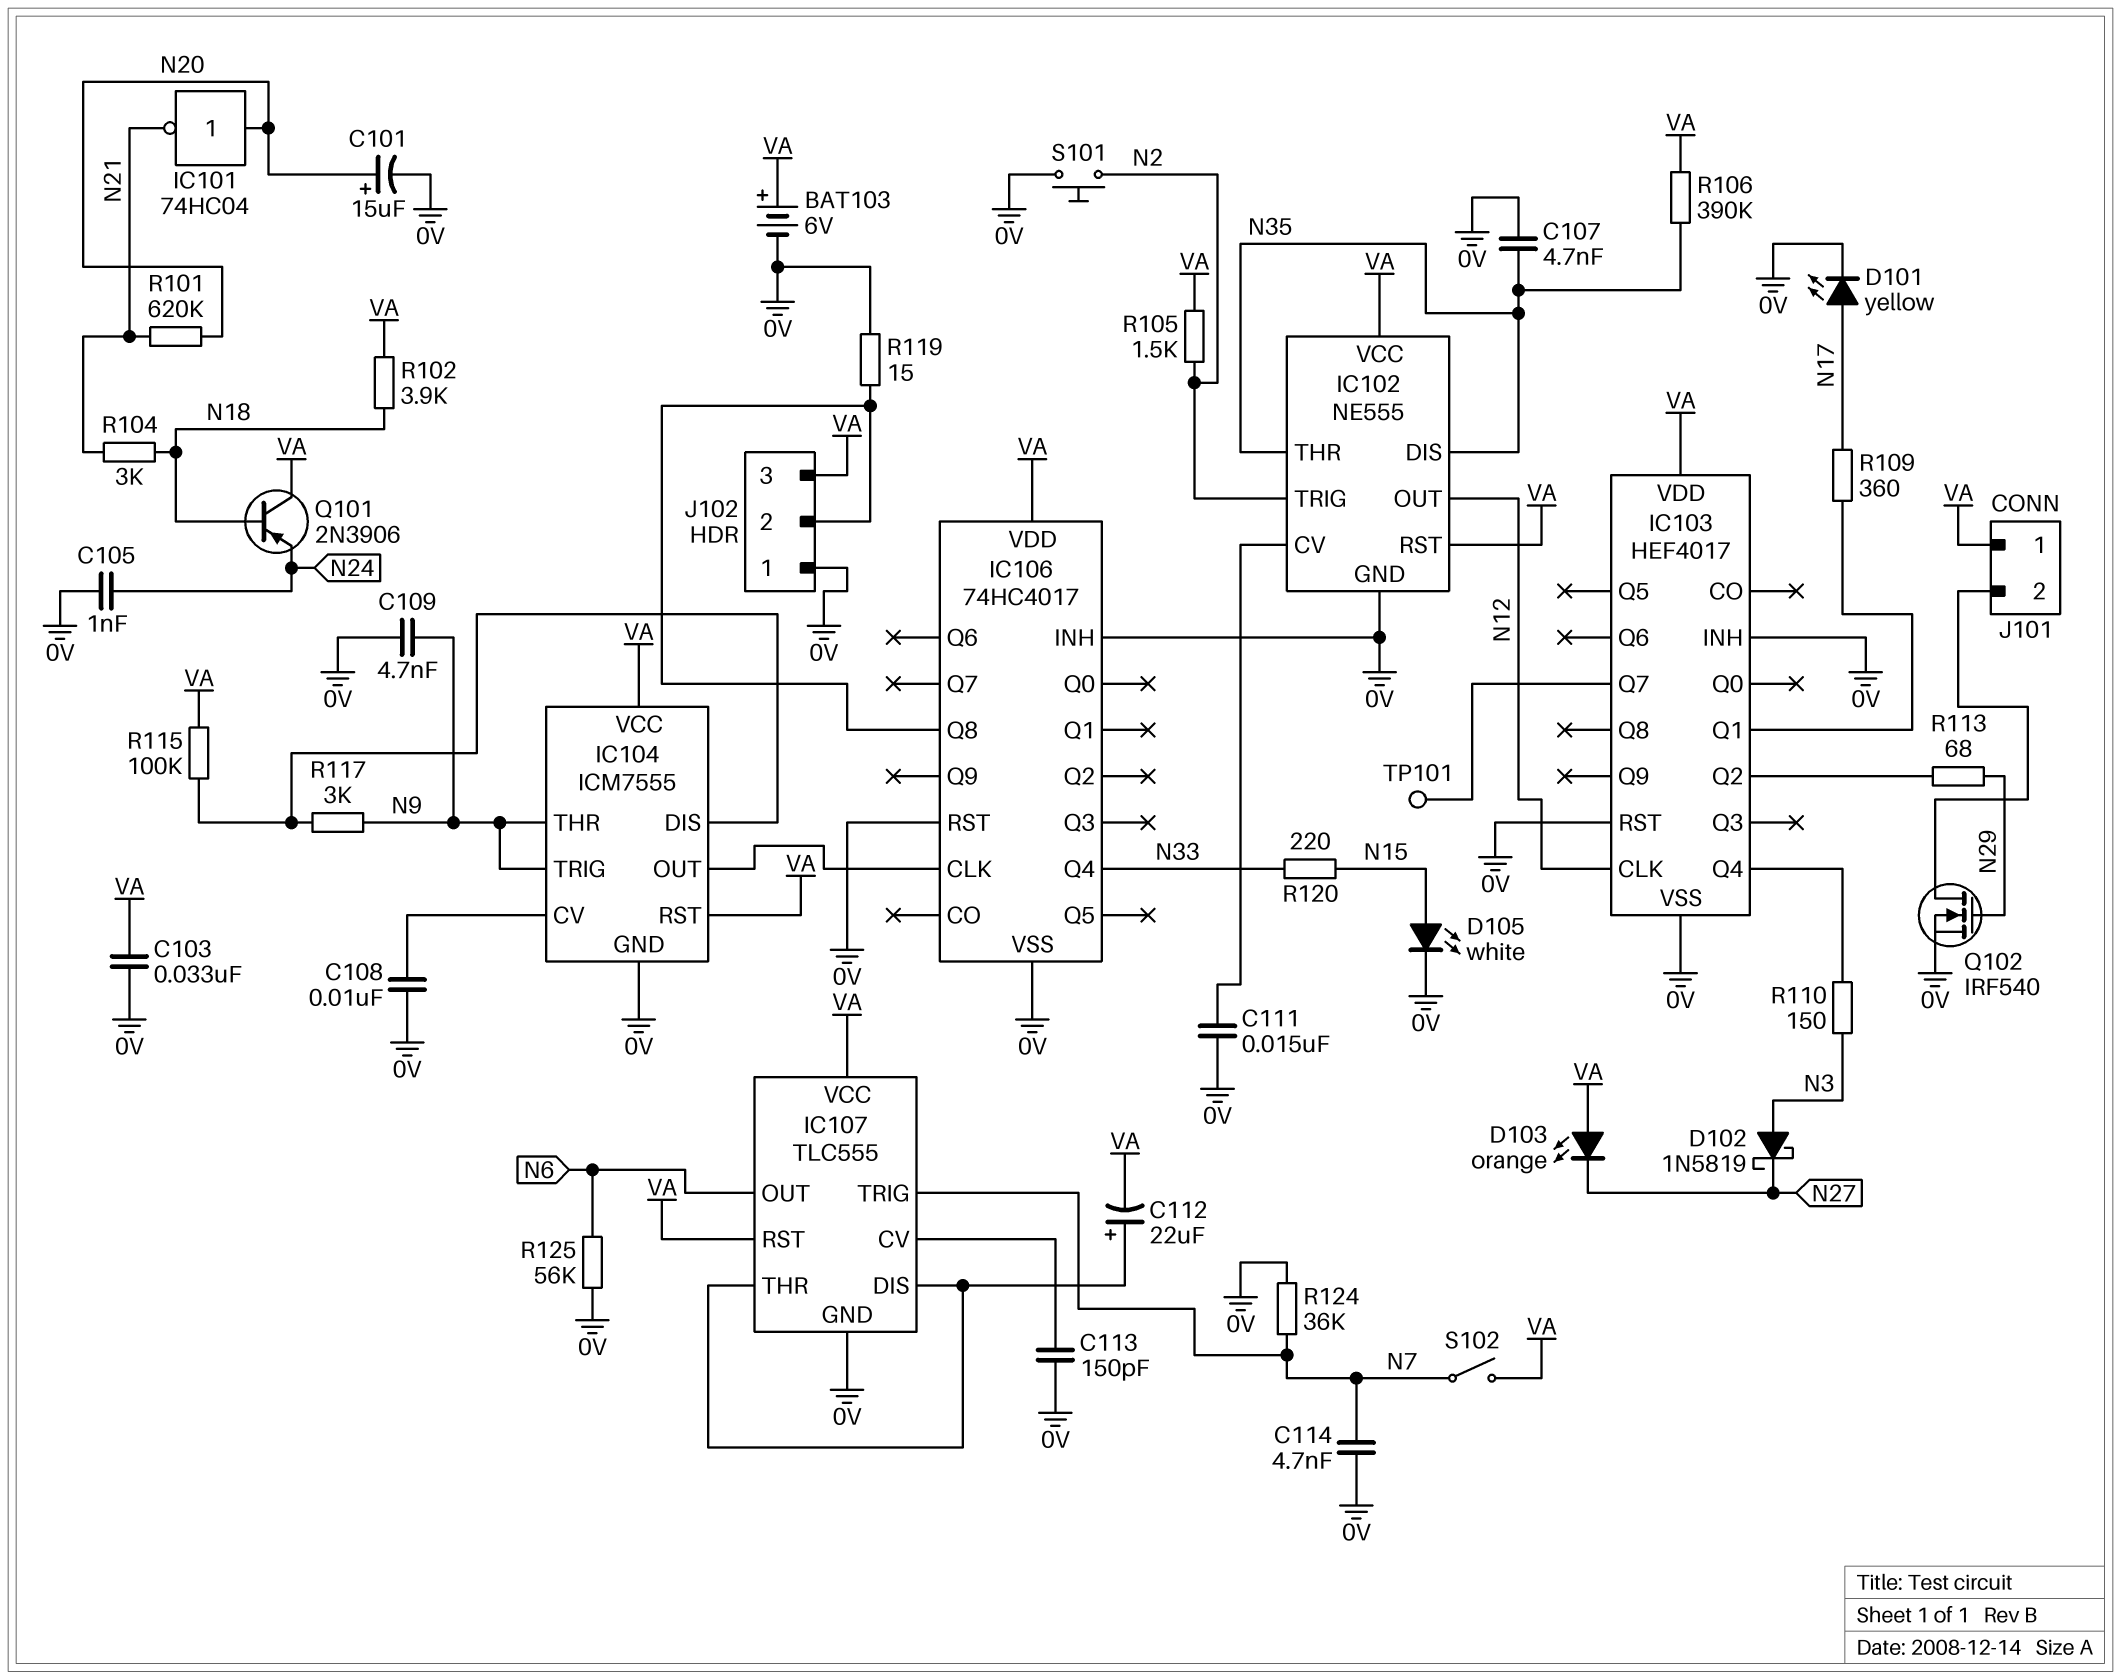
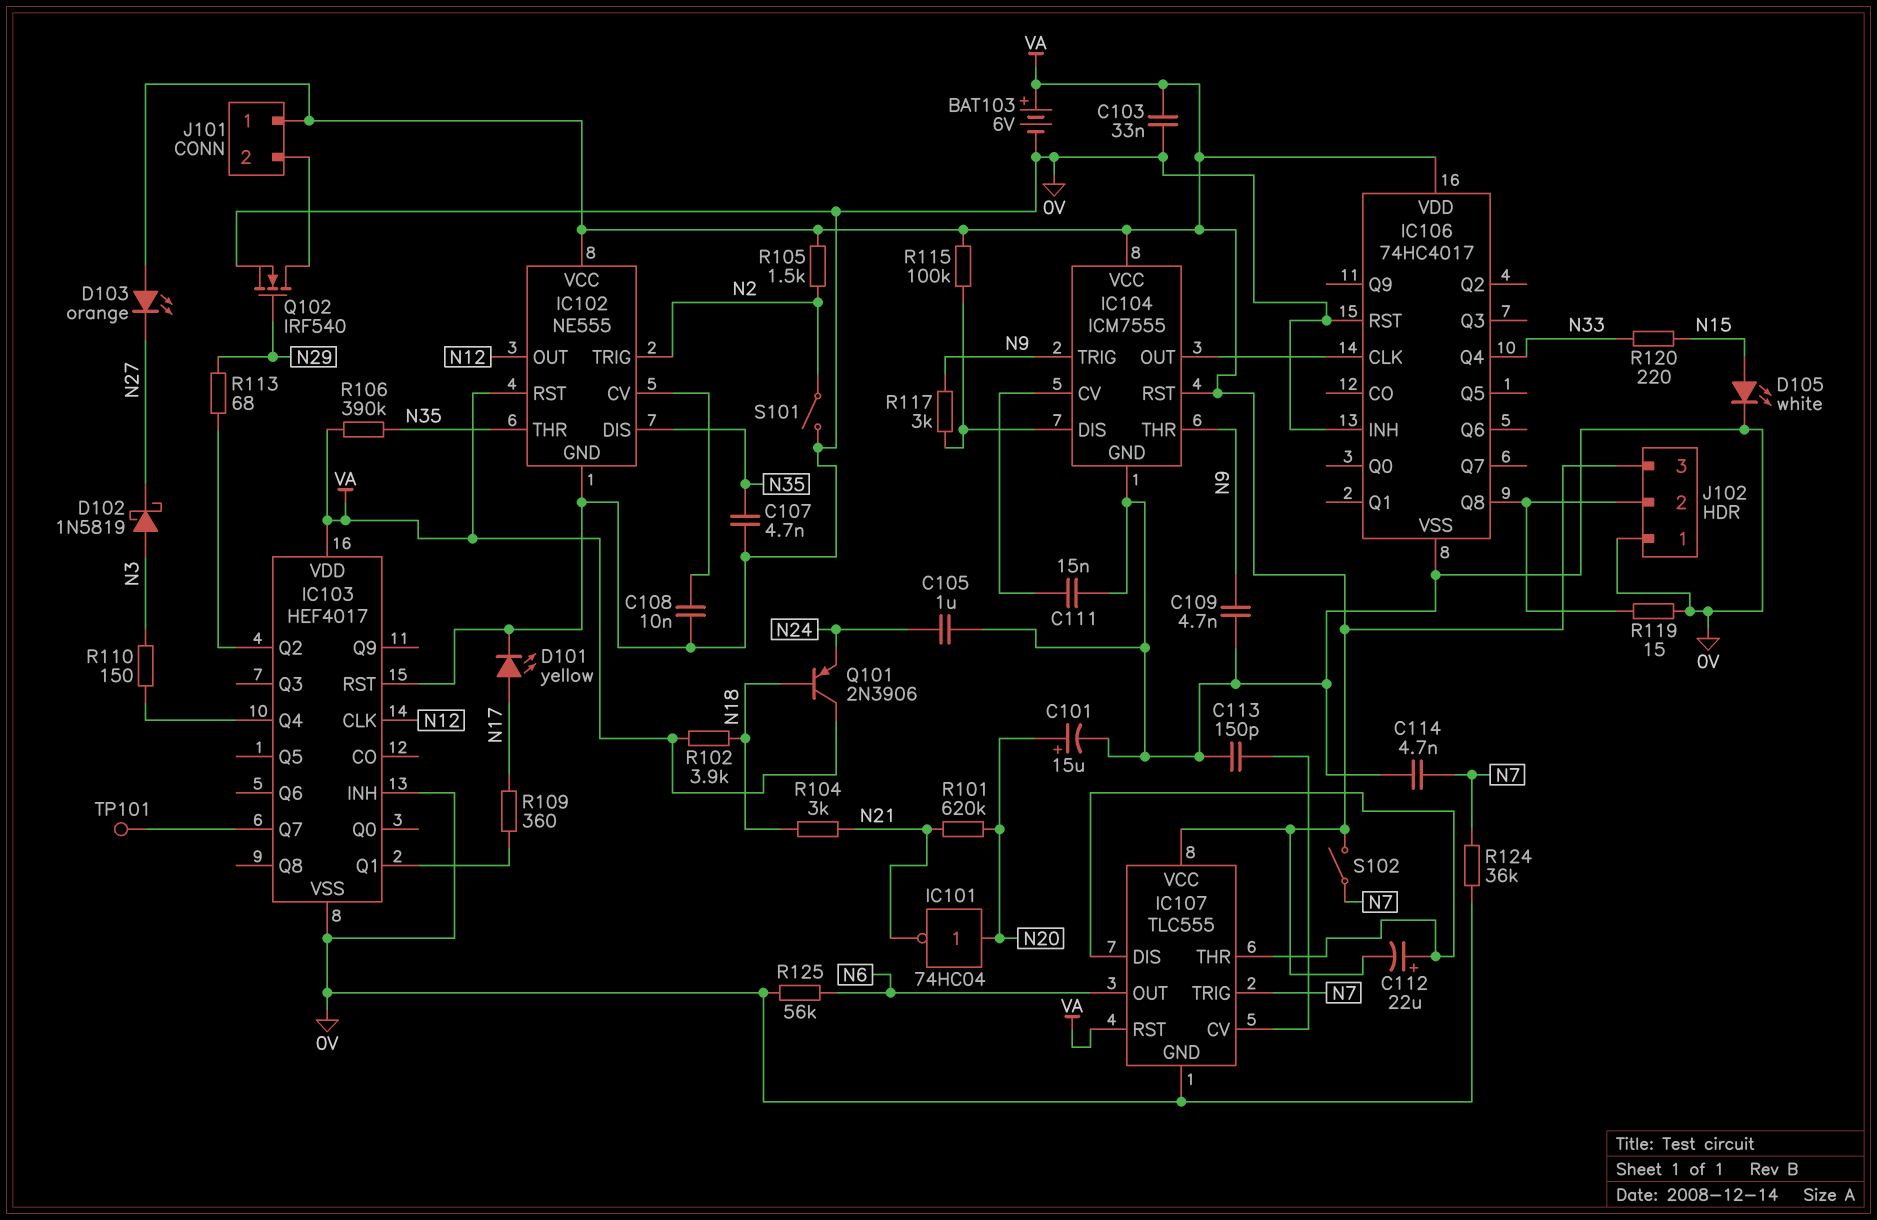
C105: 1nF (0V, N24) -> 1uF (0V, N24)
C108: 10nF (0V, IC104/CV) -> 10nF (0V, IC102/CV)
C111: 15nF (0V, IC102/CV) -> 15nF (0V, IC104/CV)
S101: button (0V, N2) -> switch (0V, N2)

